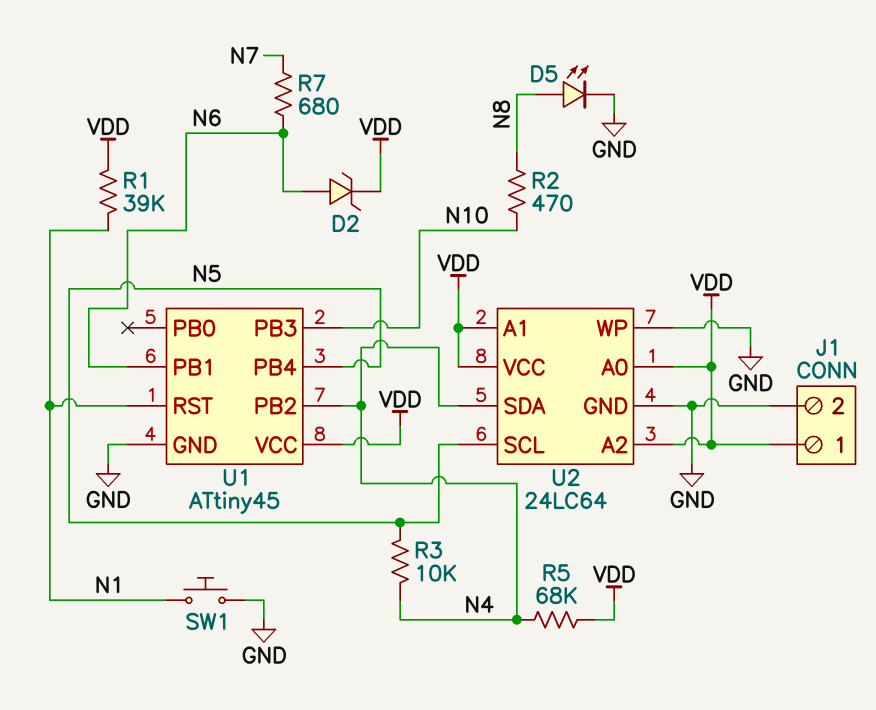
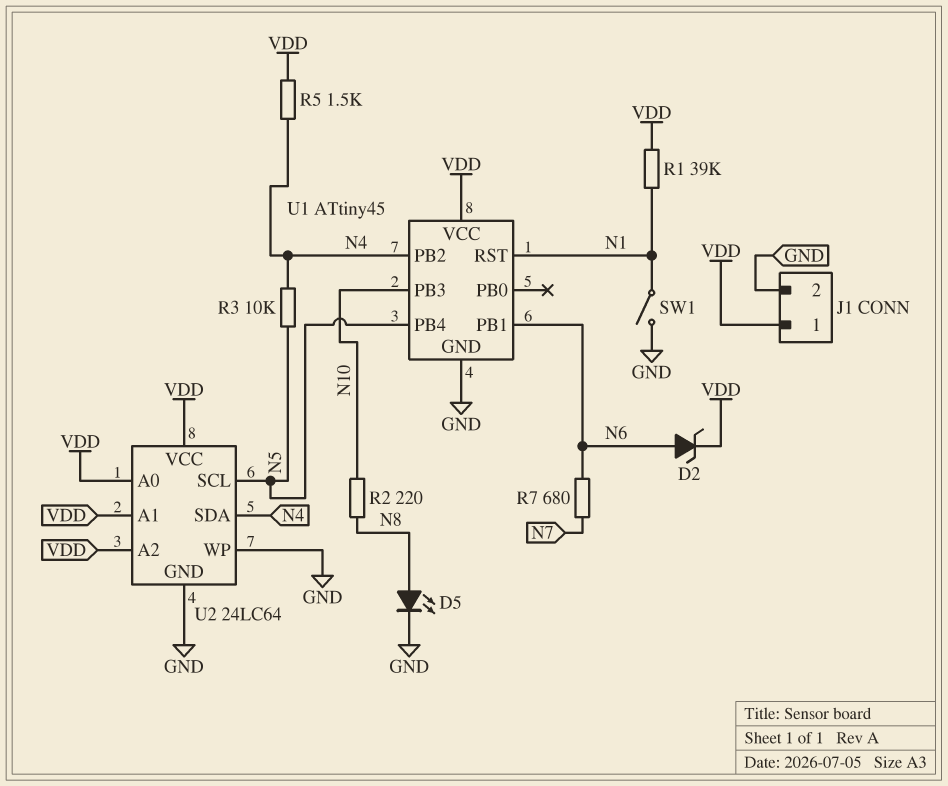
R2: 470 (N8, N10) -> 220 (N8, N10)
R5: 68k (N4, VDD) -> 1.5k (N4, VDD)
SW1: button (GND, N1) -> switch (GND, N1)

